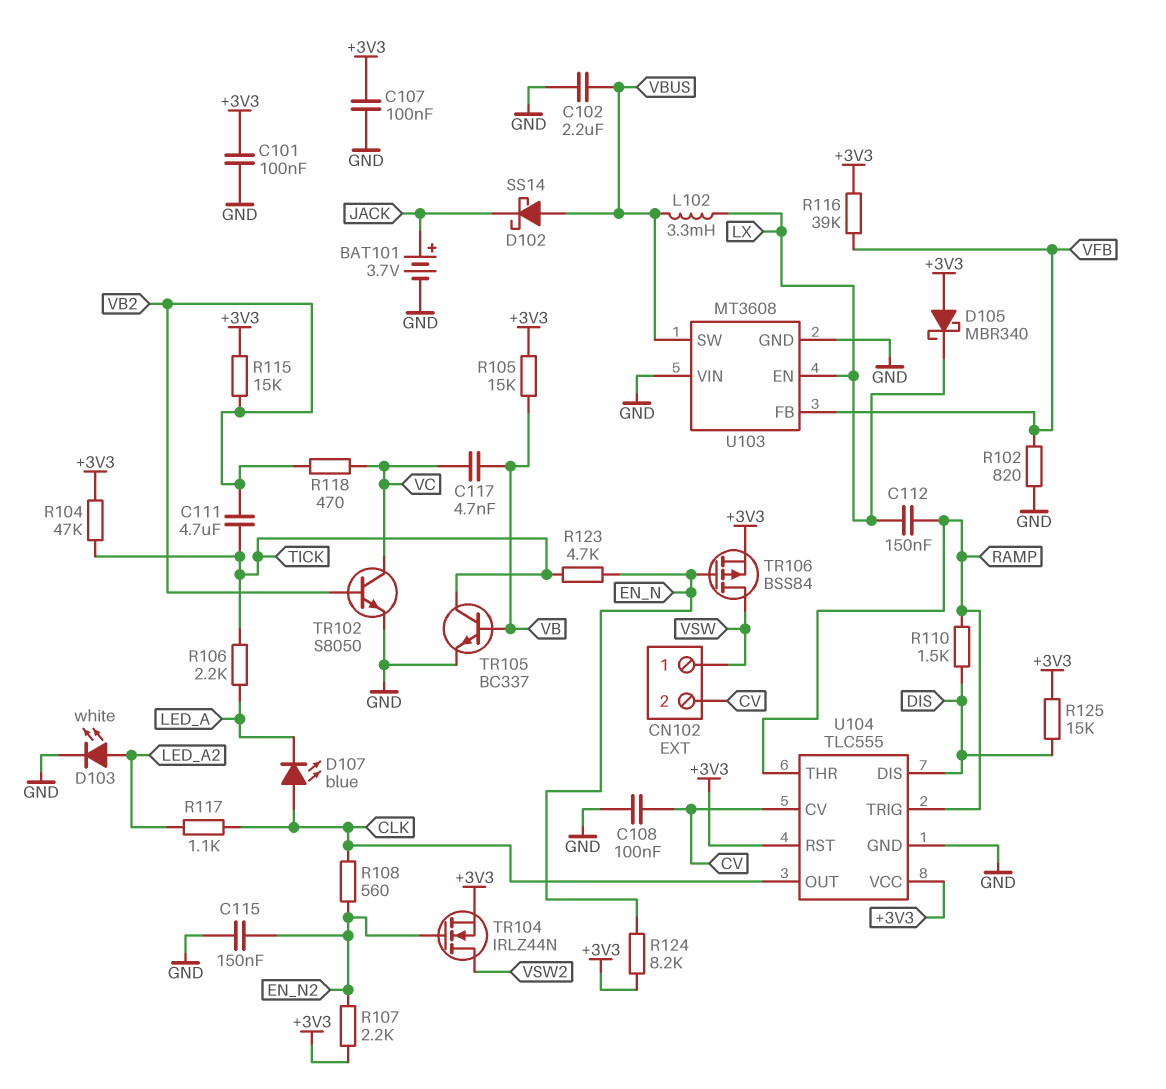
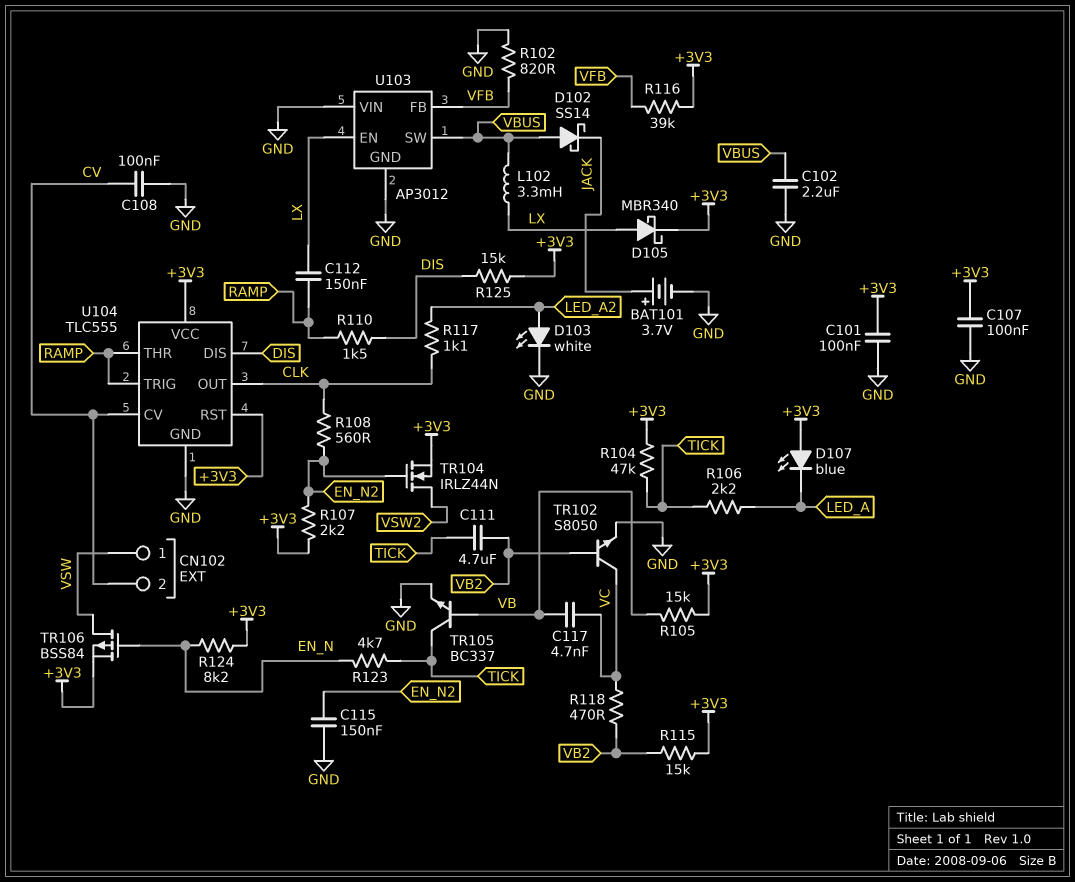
D105: schottky MBR340 (A +3V3, K LX) -> schottky MBR340 (A LX, K +3V3)
D107: LED blue (A CLK, K LED_A) -> LED blue (A +3V3, K LED_A)
U103: MT3608 -> AP3012

